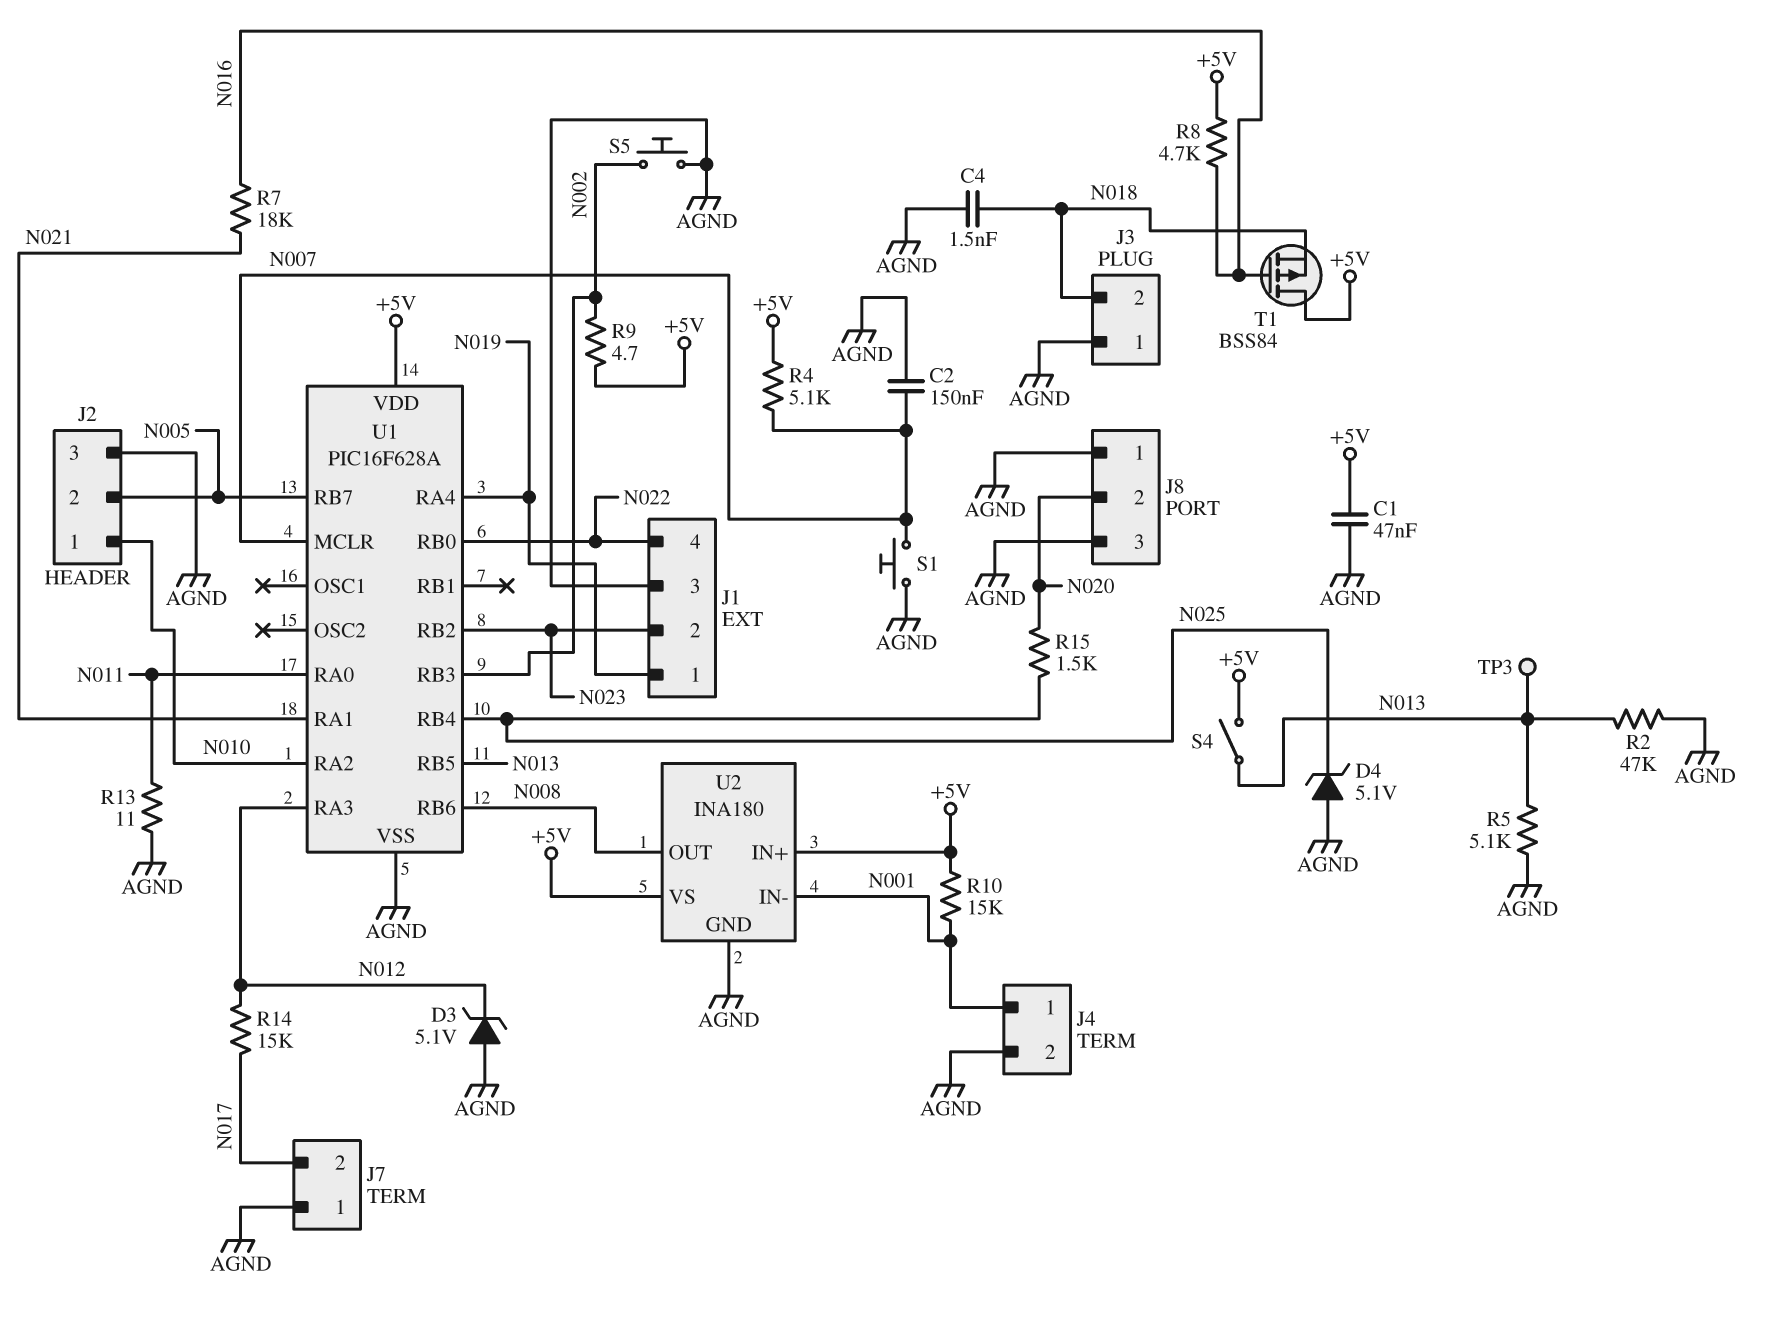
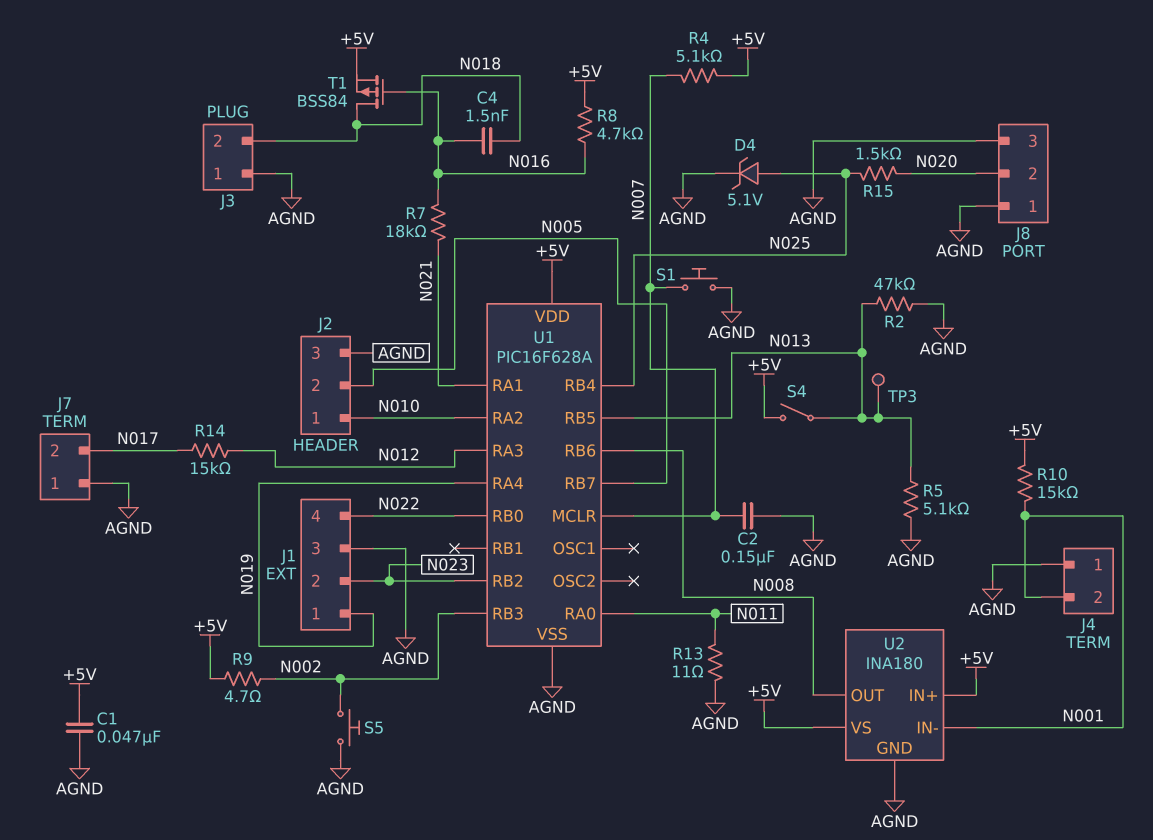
C4: 1.5nF (AGND, N018) -> 1.5nF (N016, N018)
D3: zener 5.1V (A AGND, K N012) -> none
D4: zener 5.1V (A AGND, K N025) -> zener 5.1V (A N025, K AGND)
J4 pin 1: N001 -> AGND
J4 pin 2: AGND -> N001
T1: PMOS BSS84 (G N016, D +5V, S N018) -> PMOS BSS84 (G N016, D N018, S +5V)

